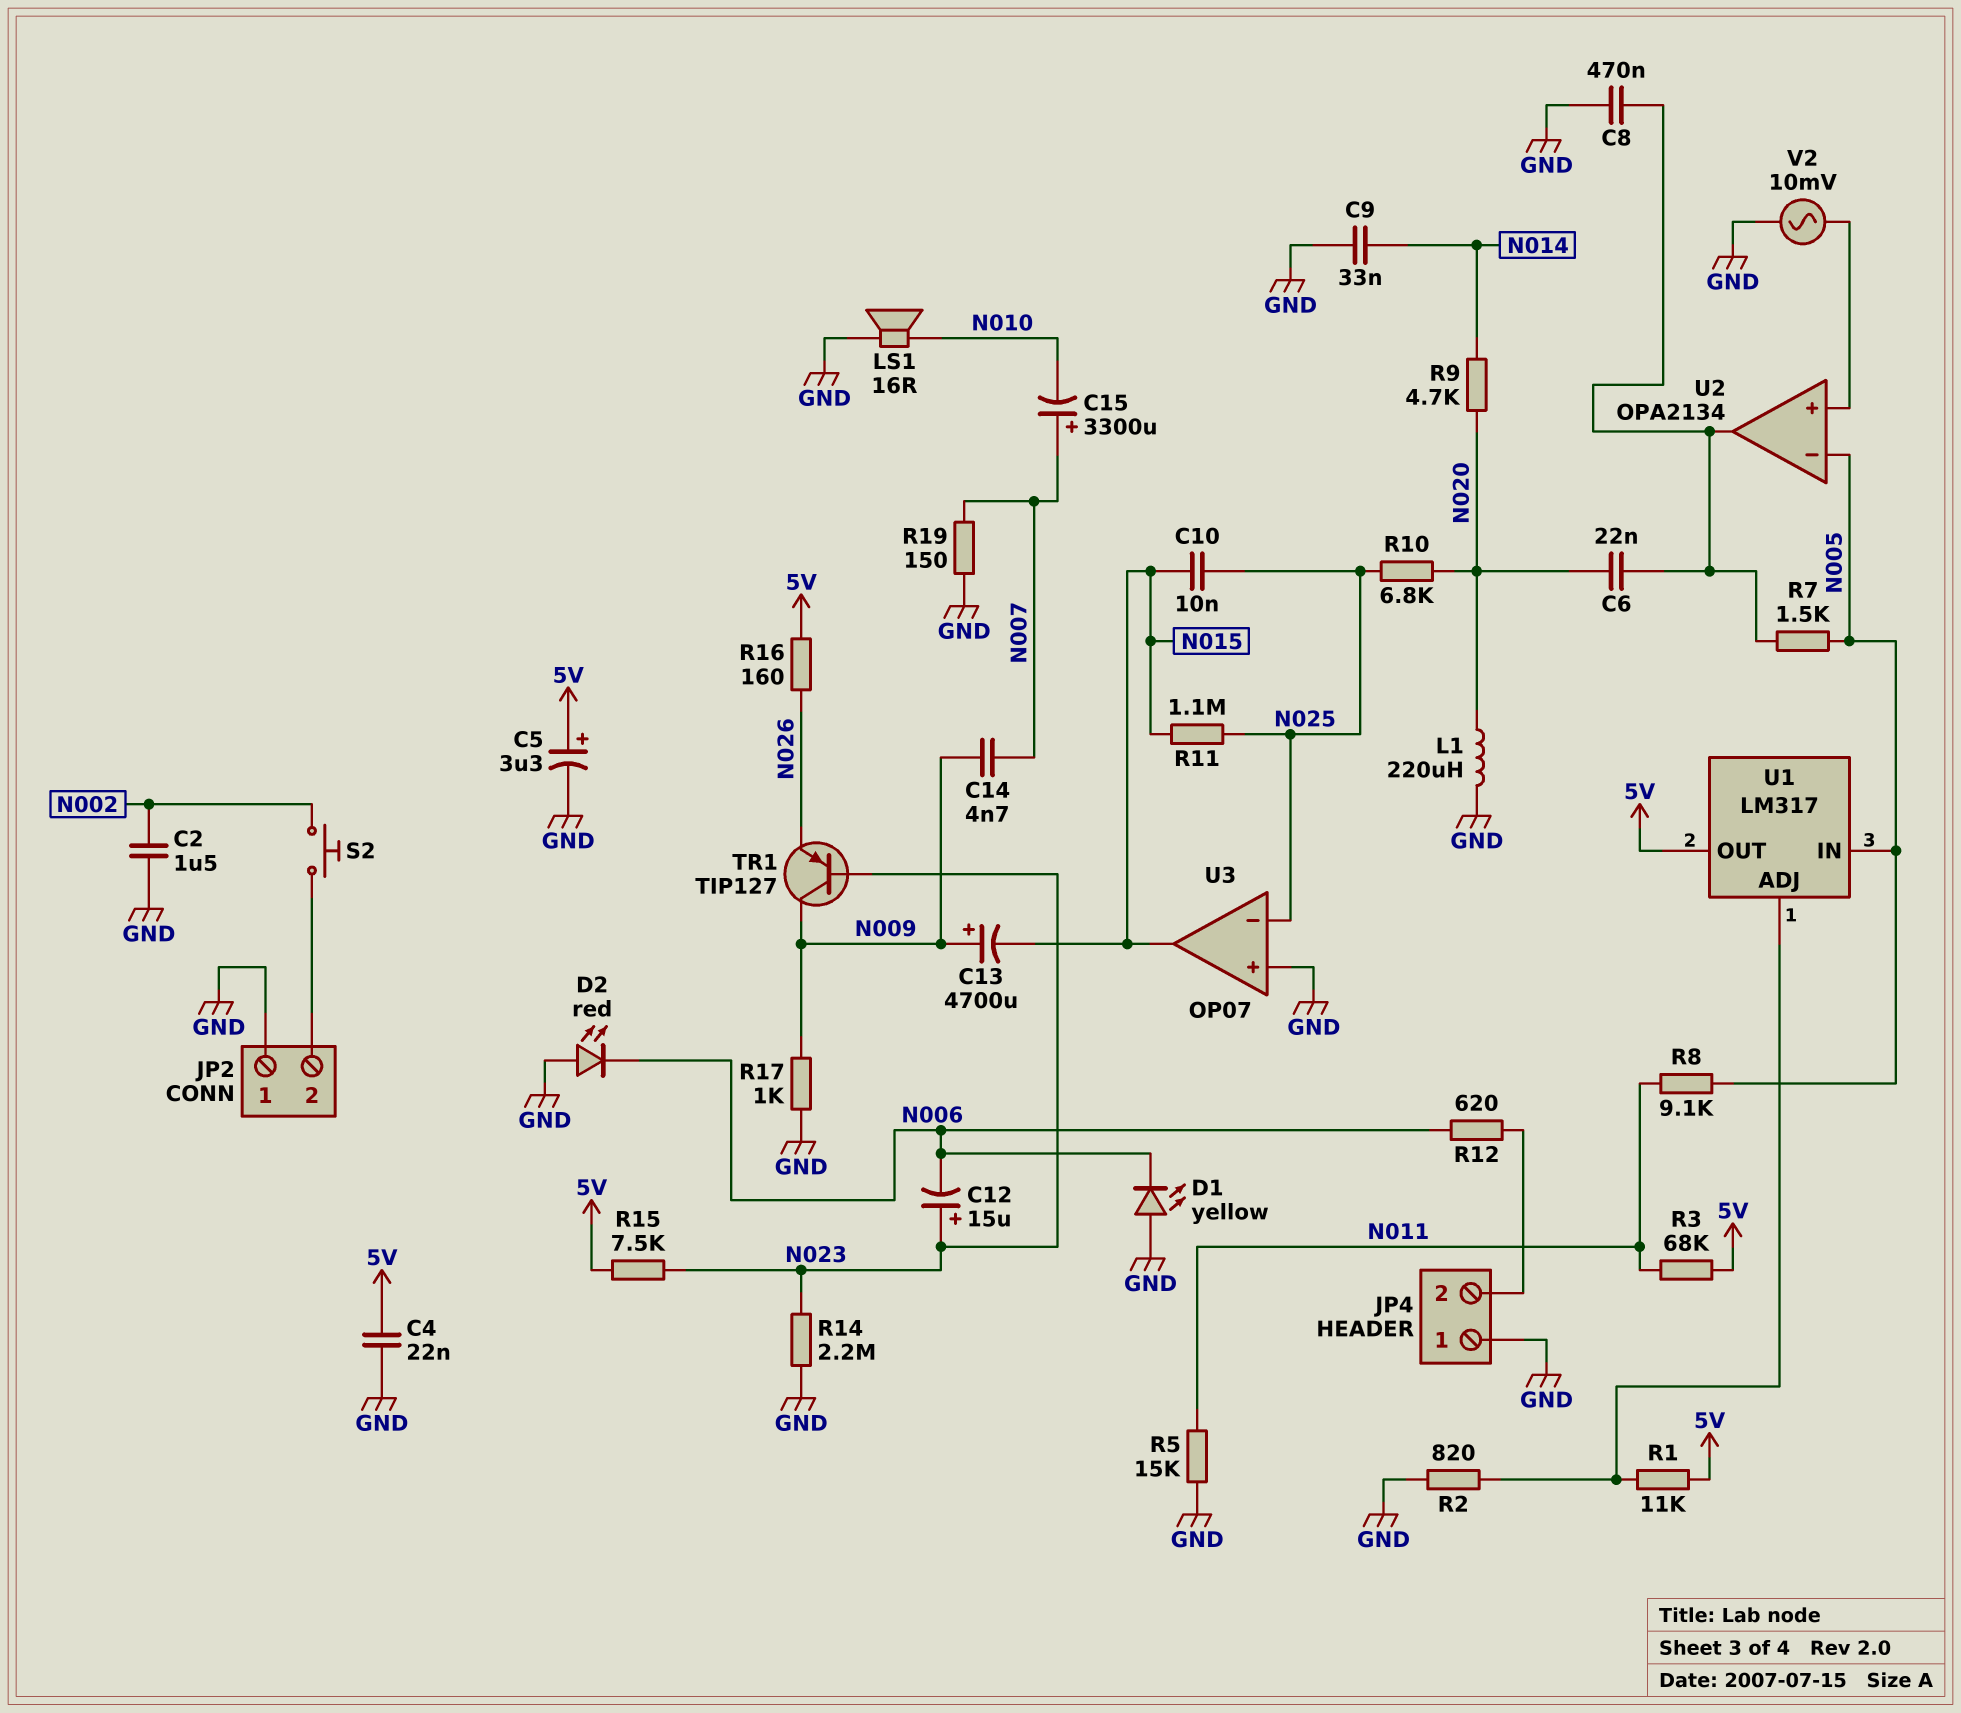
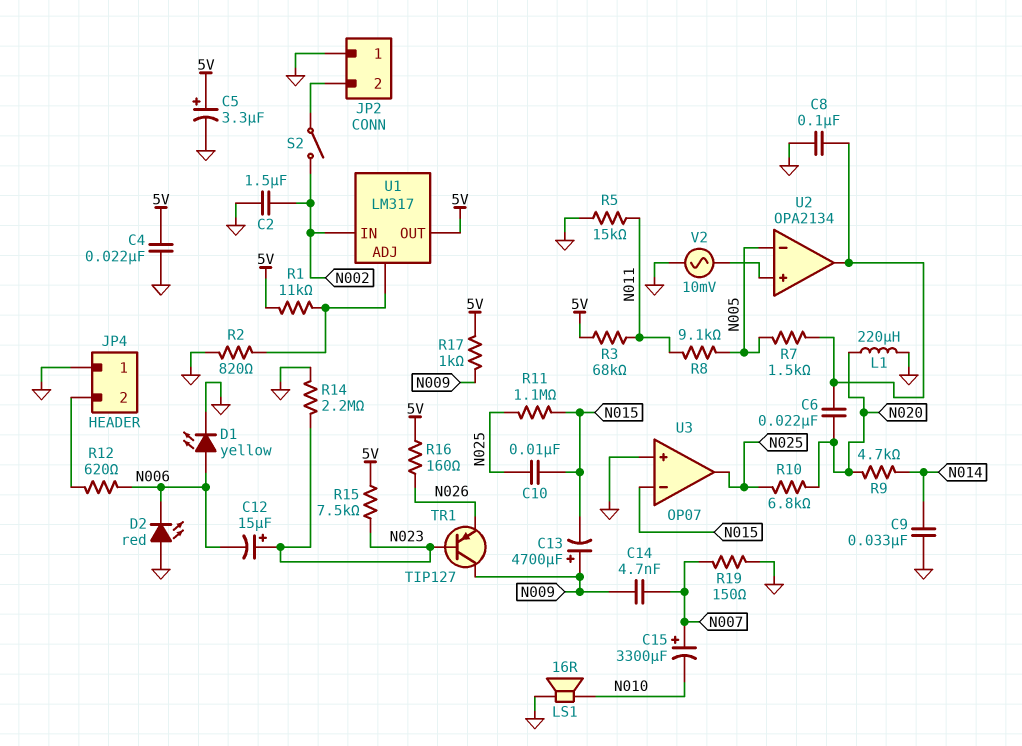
C8: 470nF (GND, U2/out) -> 100nF (GND, U2/out)
D1: LED yellow (A GND, K N006) -> LED yellow (A N006, K GND)
R17: 1k (GND, N009) -> 1k (5V, N009)
S2: button (JP2/2, N002) -> switch (JP2/2, N002)
U1 pin IN: N005 -> N002
U3 pin in-: N025 -> N015
U3 pin out: N015 -> N025

